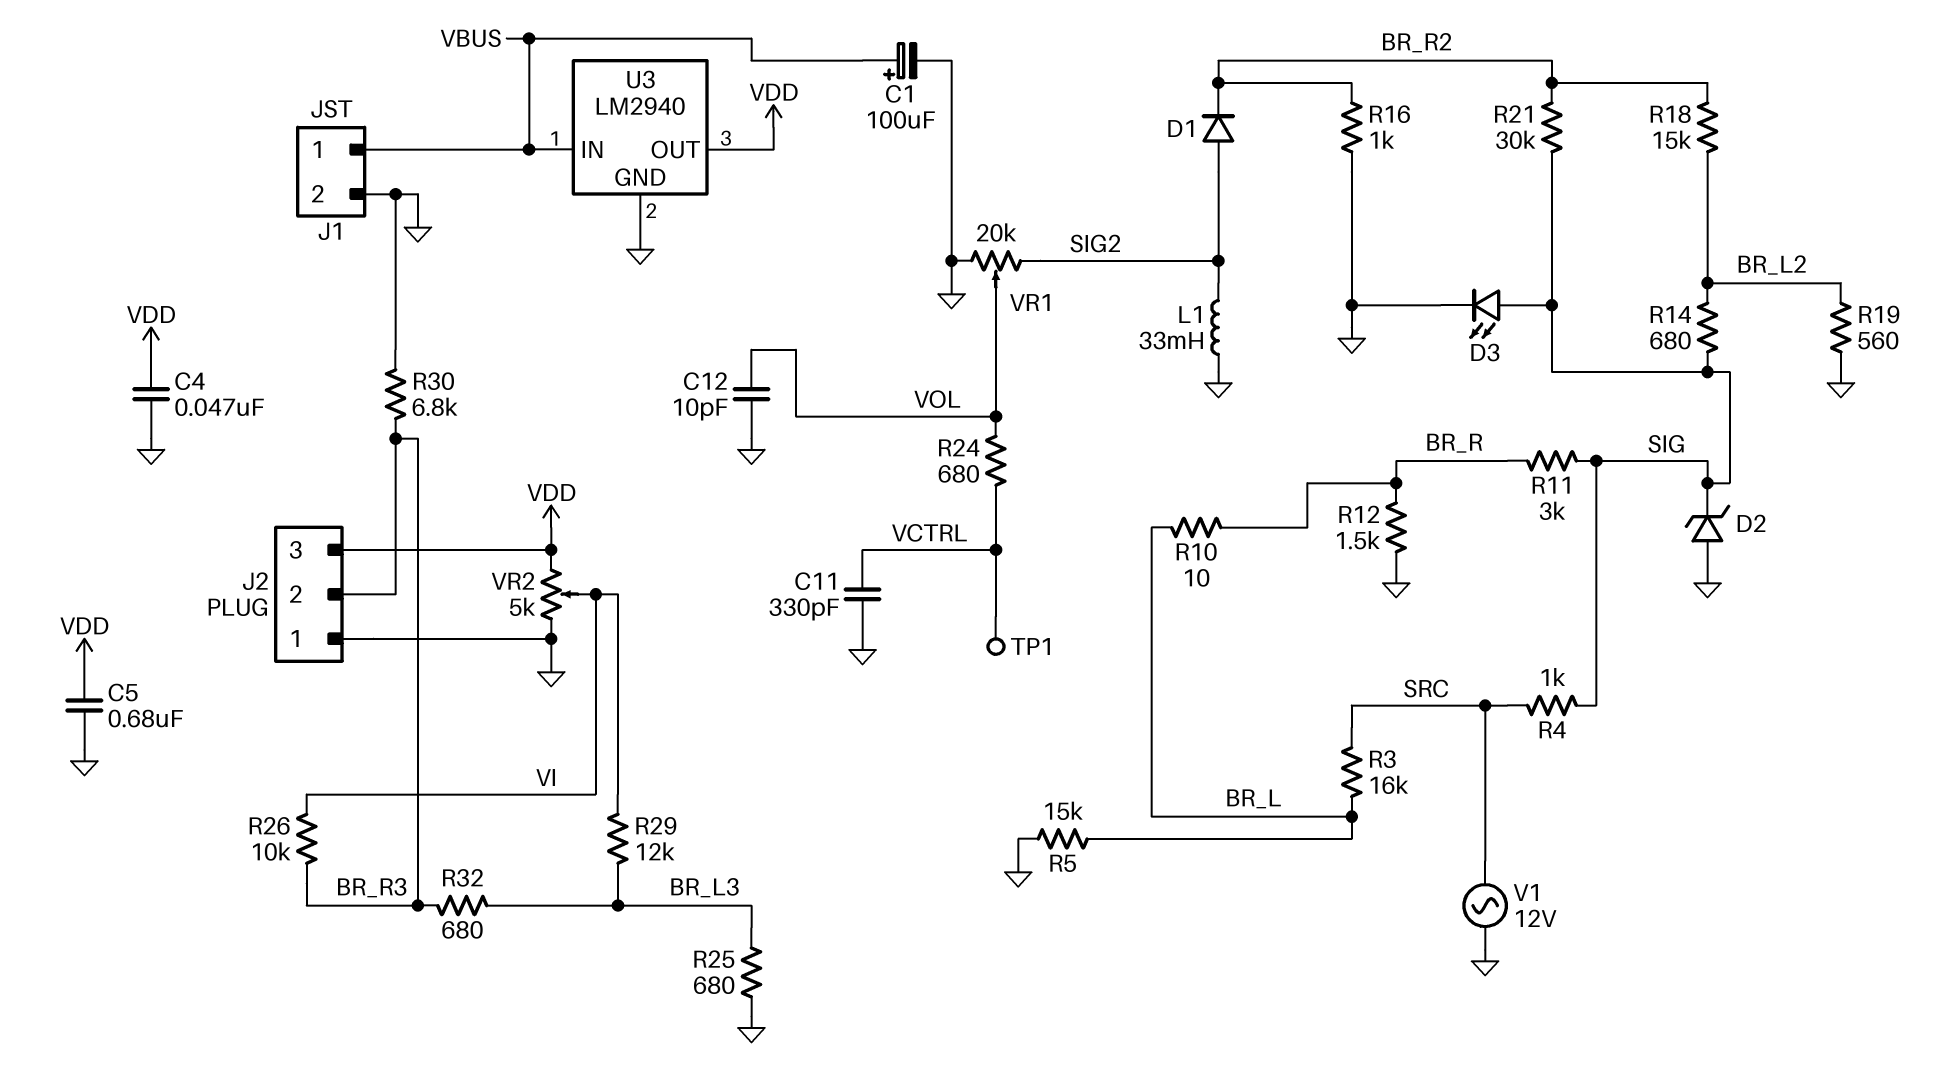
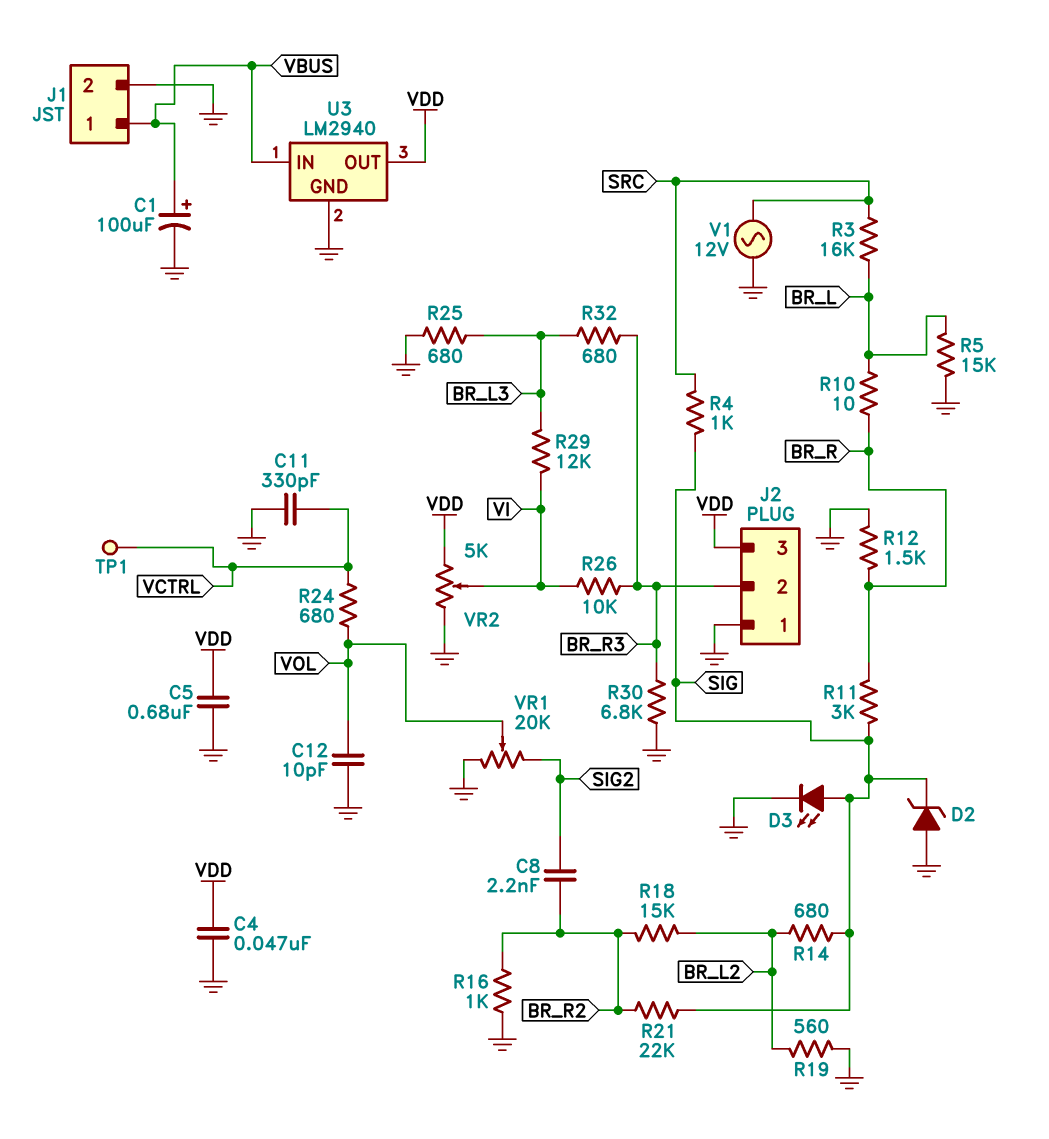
C8: none -> 2.2nF (BR_R2, SIG2)
D1: diode (A SIG2, K BR_R2) -> none
L1: 33mH (GND, SIG2) -> none
R21: 30k (BR_R2, SIG) -> 22k (BR_R2, SIG)

